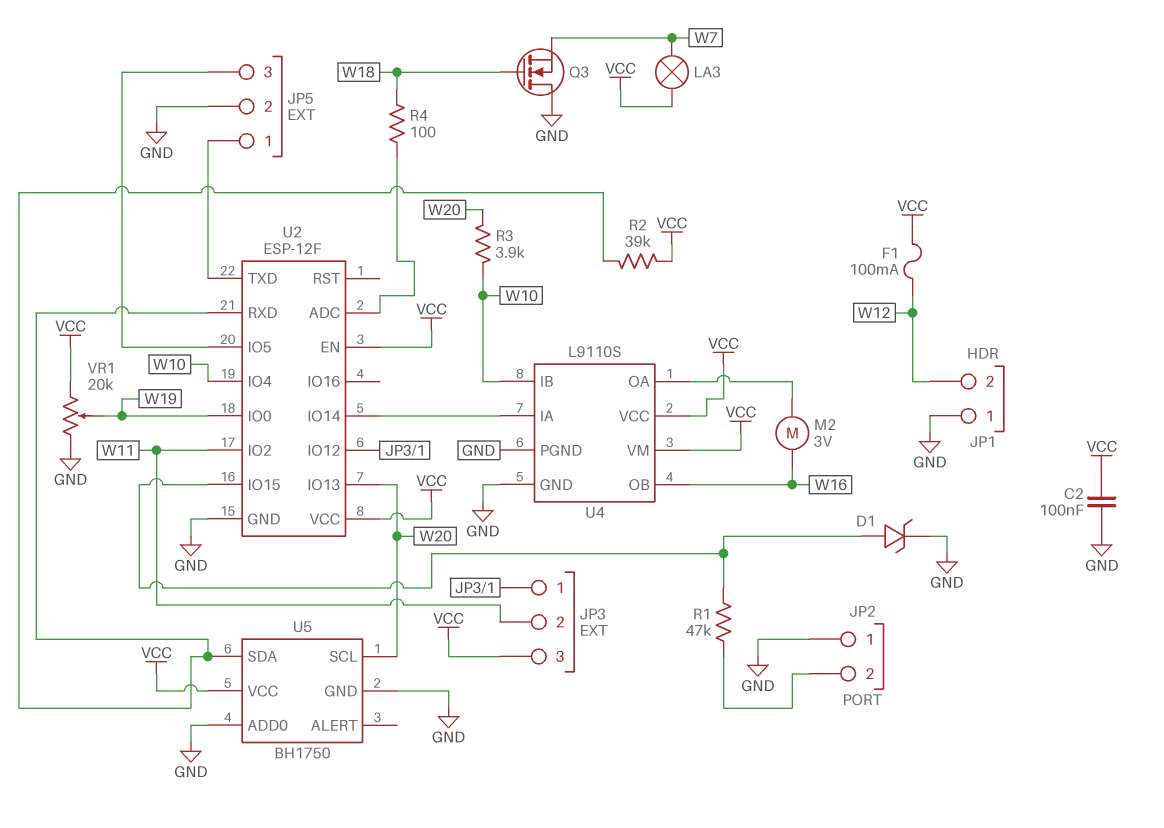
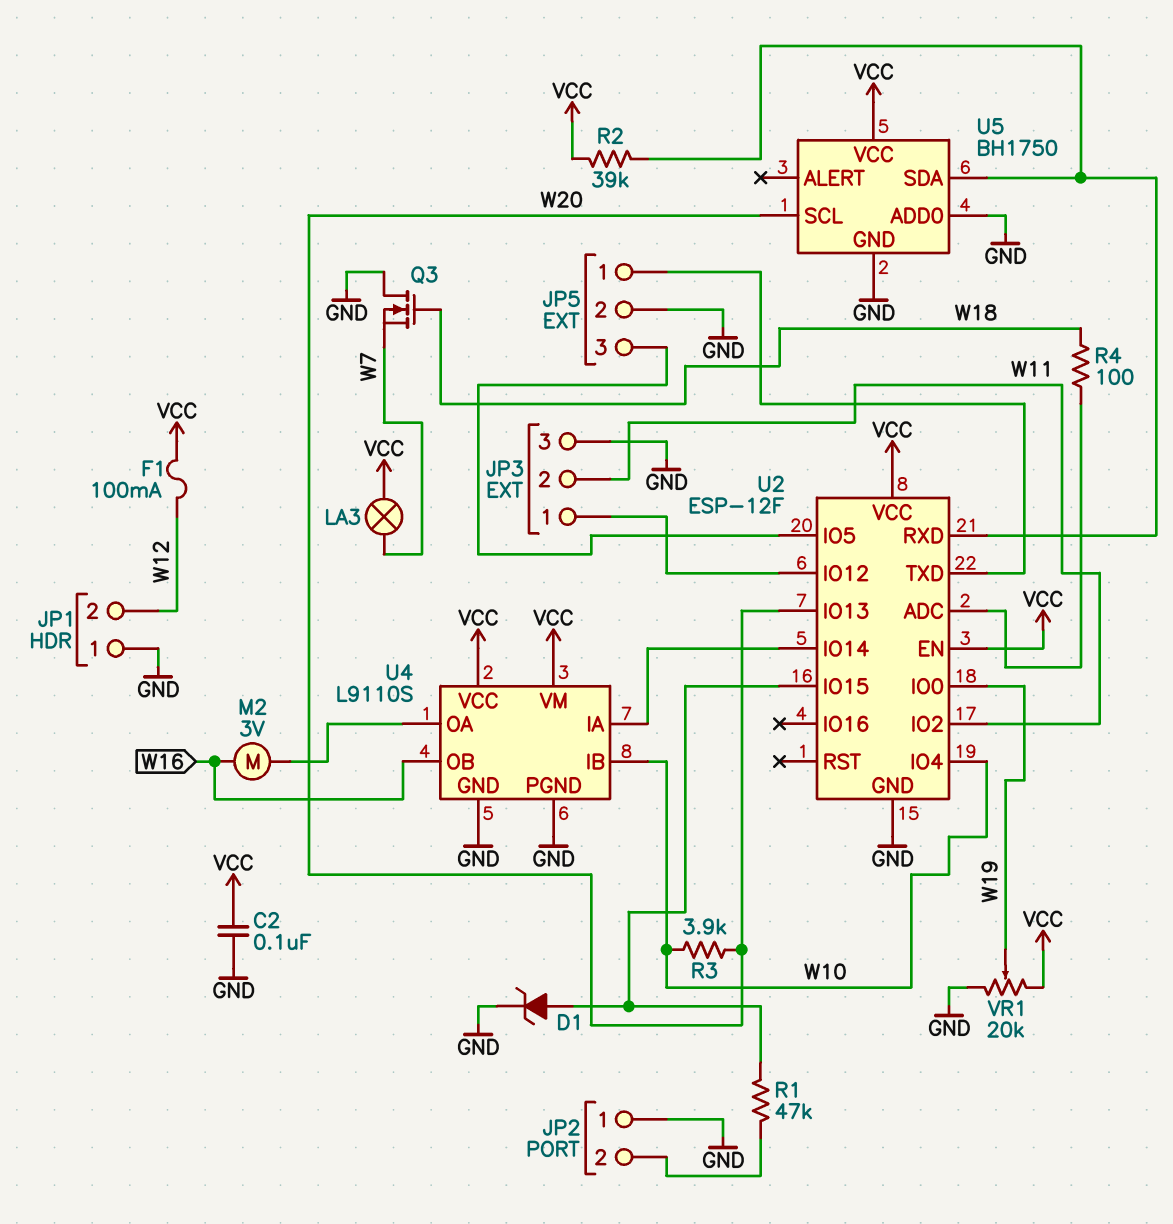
JP3 pin 3: VCC -> GND

